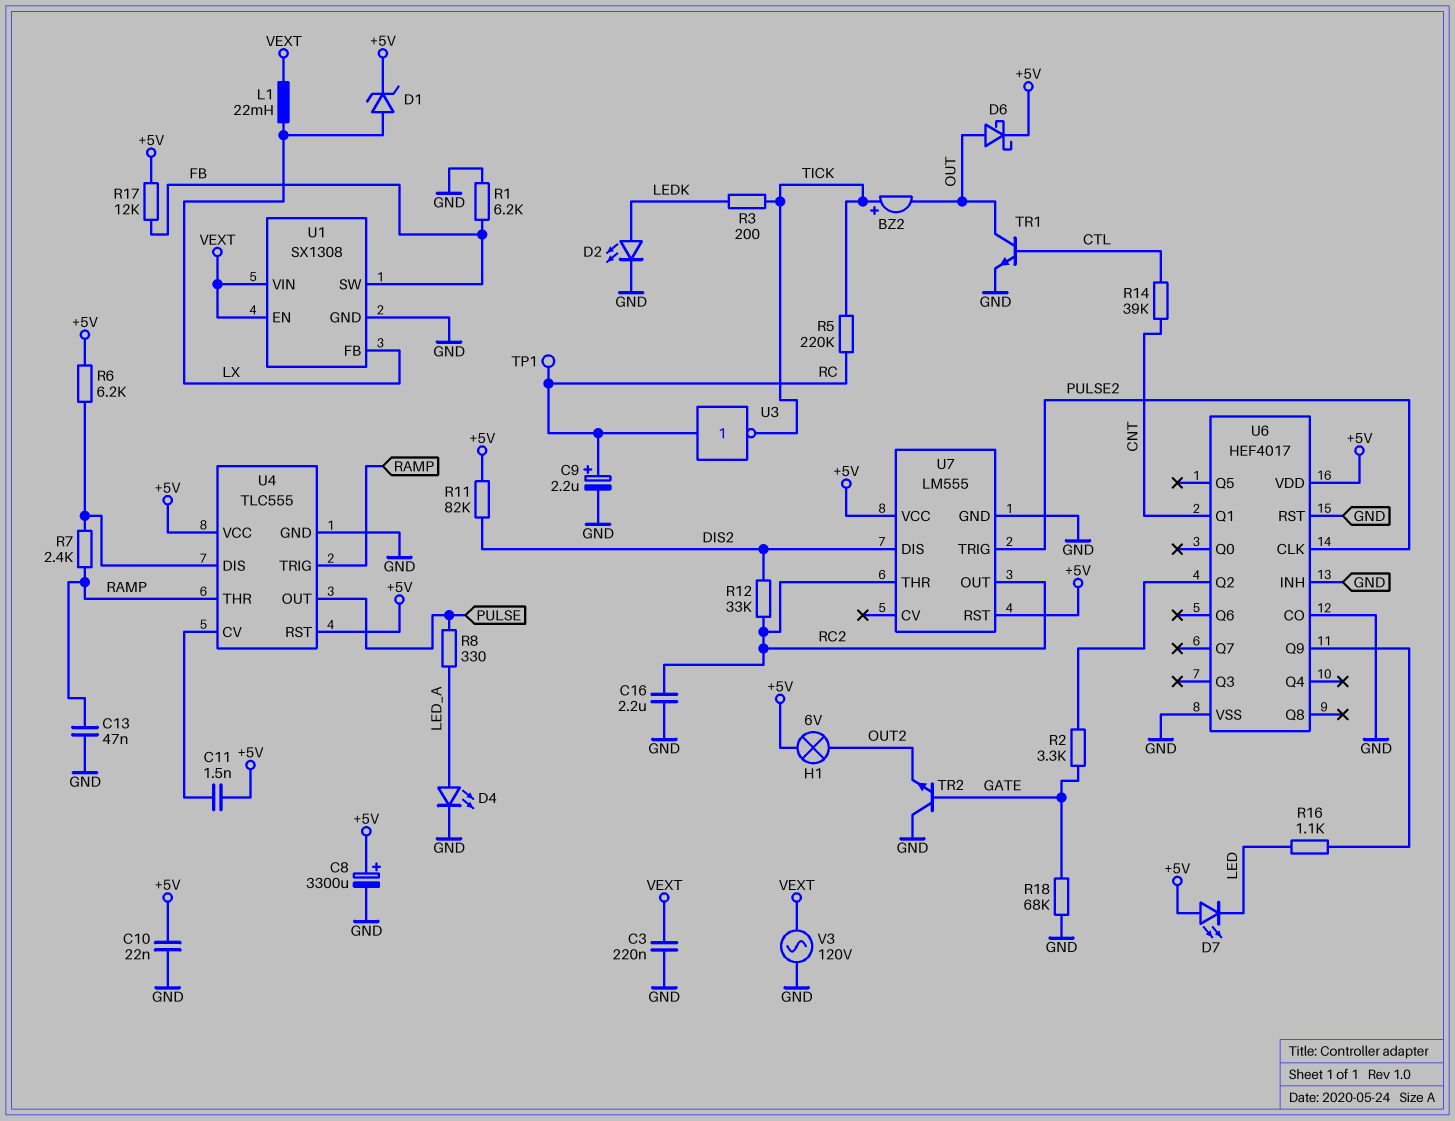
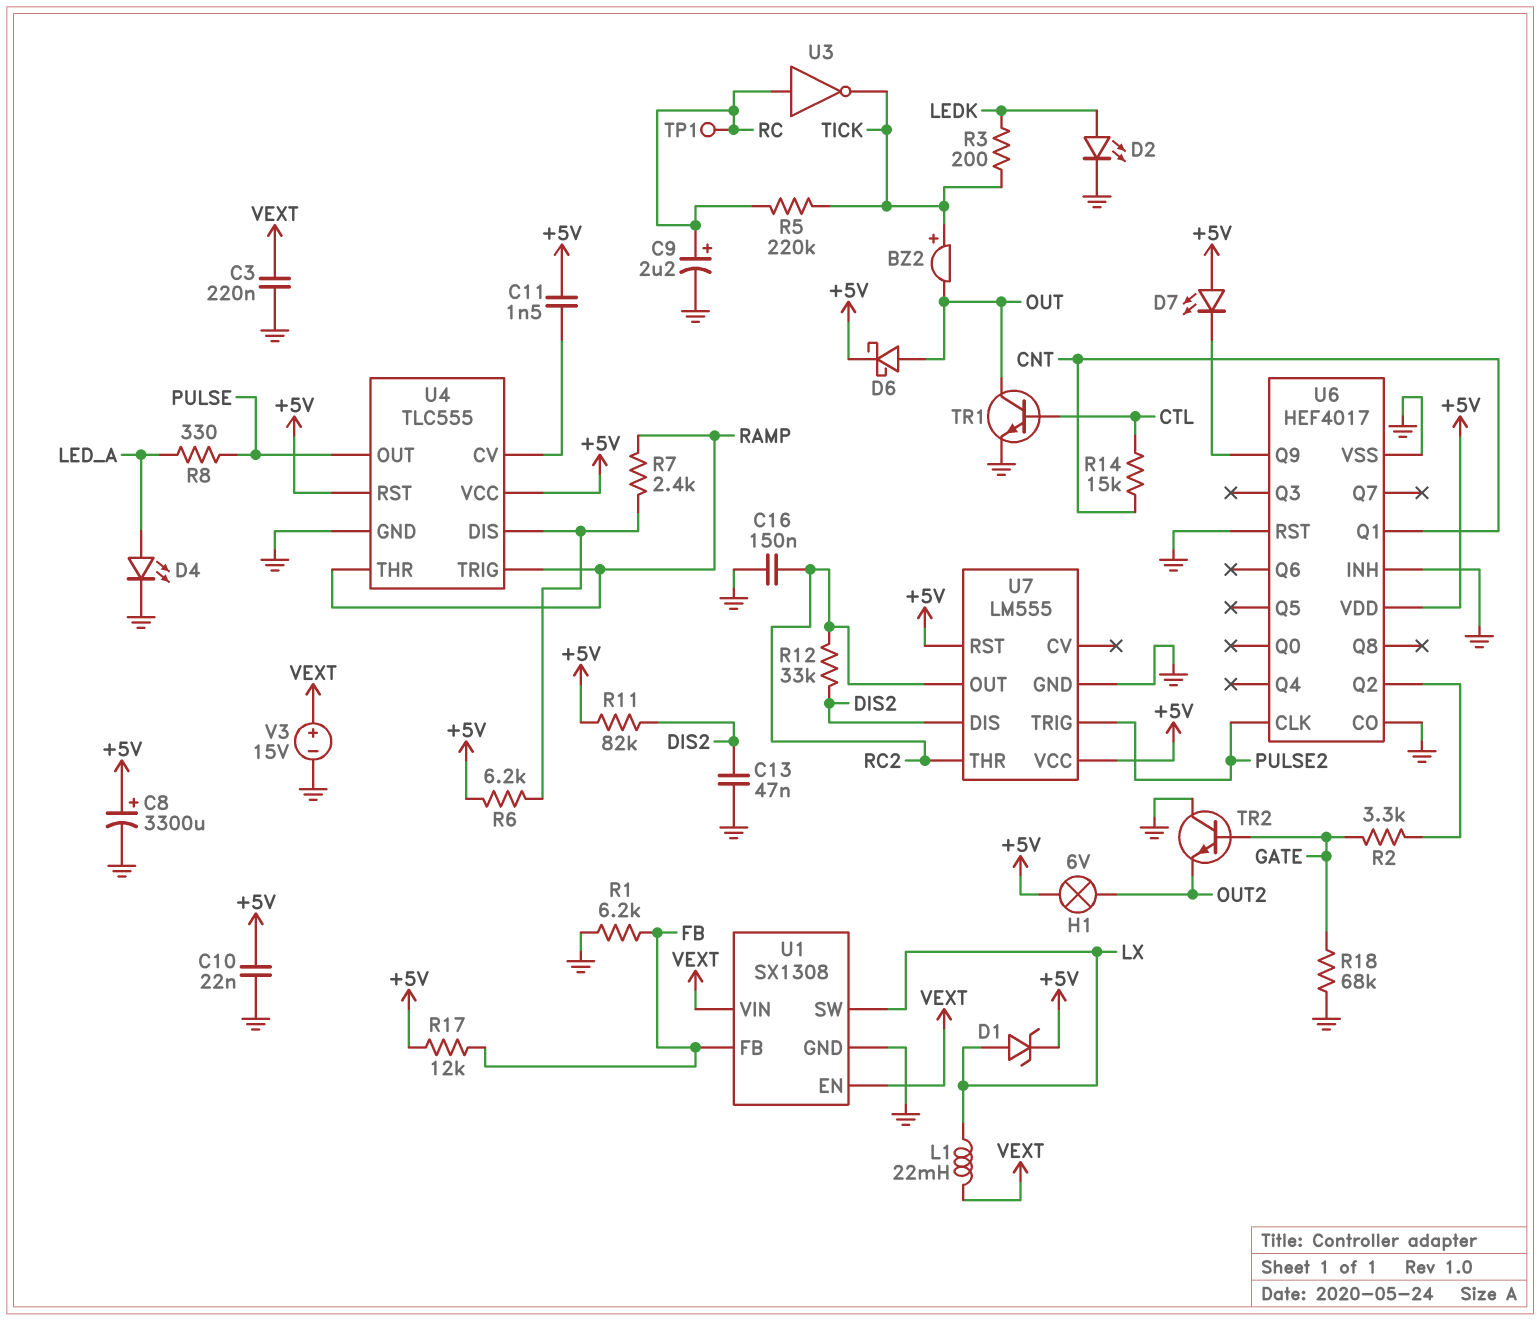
C13: 47nF (GND, RAMP) -> 47nF (DIS2, GND)
C16: 2.2uF (GND, RC2) -> 150nF (GND, RC2)
D7: LED (A +5V, K LED) -> LED (A +5V, K U6/Q9)
R14: 39k (CNT, CTL) -> 15k (CNT, CTL)
R16: 1.1k (LED, U6/Q9) -> none
U1 pin FB: LX -> FB
U1 pin SW: FB -> LX
V3: AC 120V (GND, VEXT) -> 15V (plus VEXT, minus GND)

